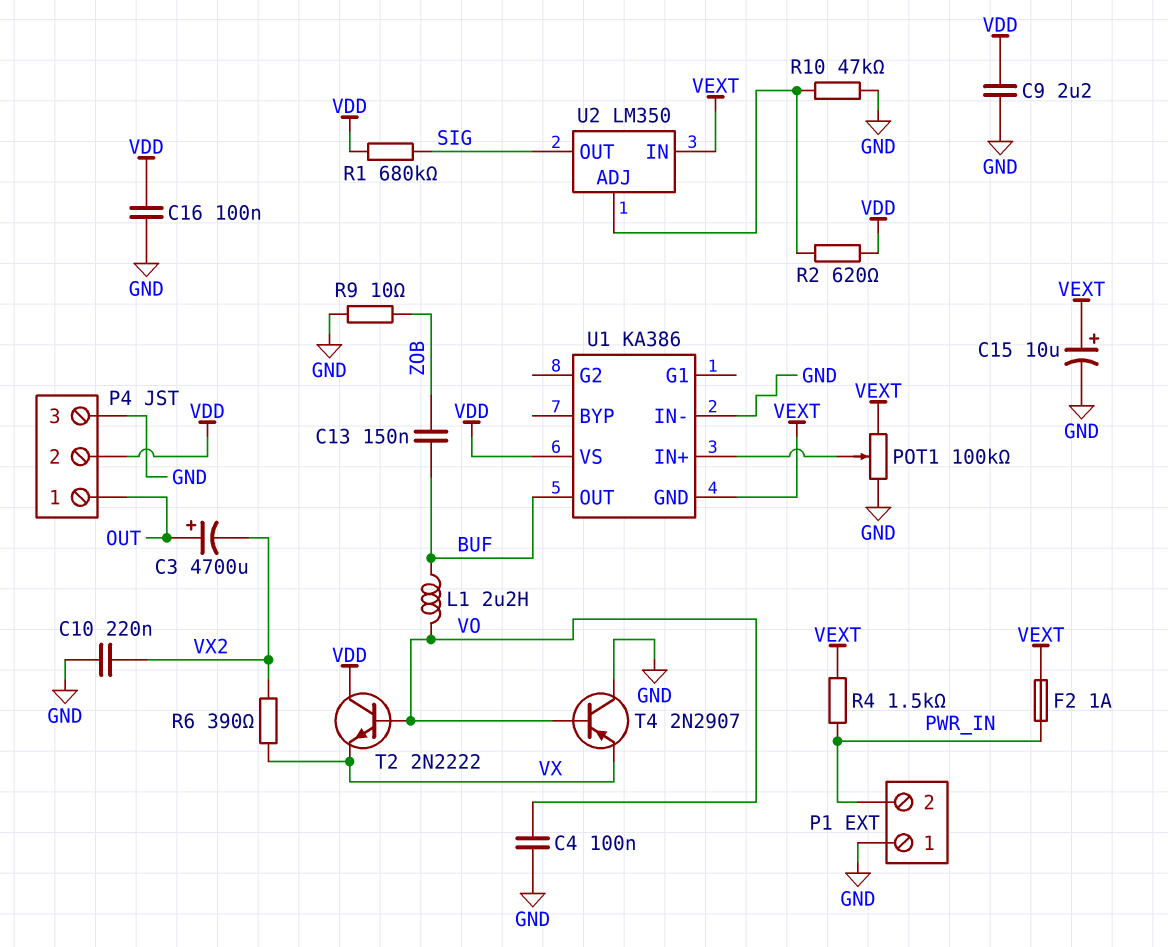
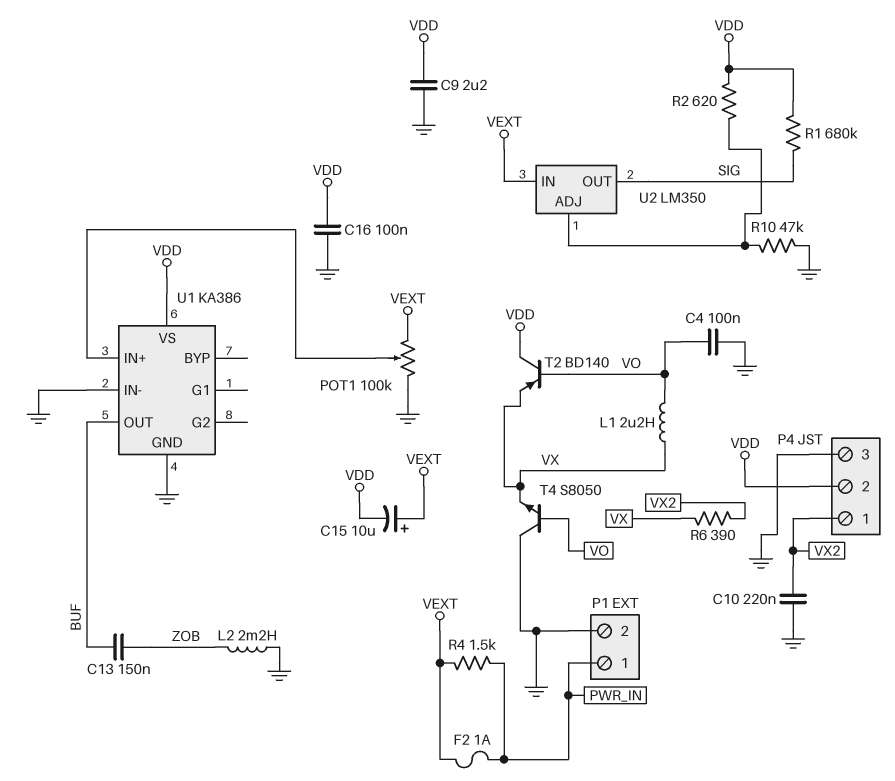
C3: 4700uF (plus OUT, minus VX2) -> none
C15: 10uF (plus VEXT, minus GND) -> 10uF (plus VEXT, minus VDD)
L1: 2.2uH (BUF, VO) -> 2.2uH (VO, VX)
L2: none -> 2.2mH (GND, ZOB)
P1 pin 1: GND -> PWR_IN
P1 pin 2: PWR_IN -> GND
P4 pin 1: OUT -> VX2
R9: 10 (GND, ZOB) -> none
T2: NPN 2N2222 (B VO, C VDD, E VX) -> PNP BD140 (B VO, C VDD, E VX)
T4: PNP 2N2907 (B VO, C GND, E VX) -> NPN S8050 (B VO, C GND, E VX)
U1 pin GND: VEXT -> GND

